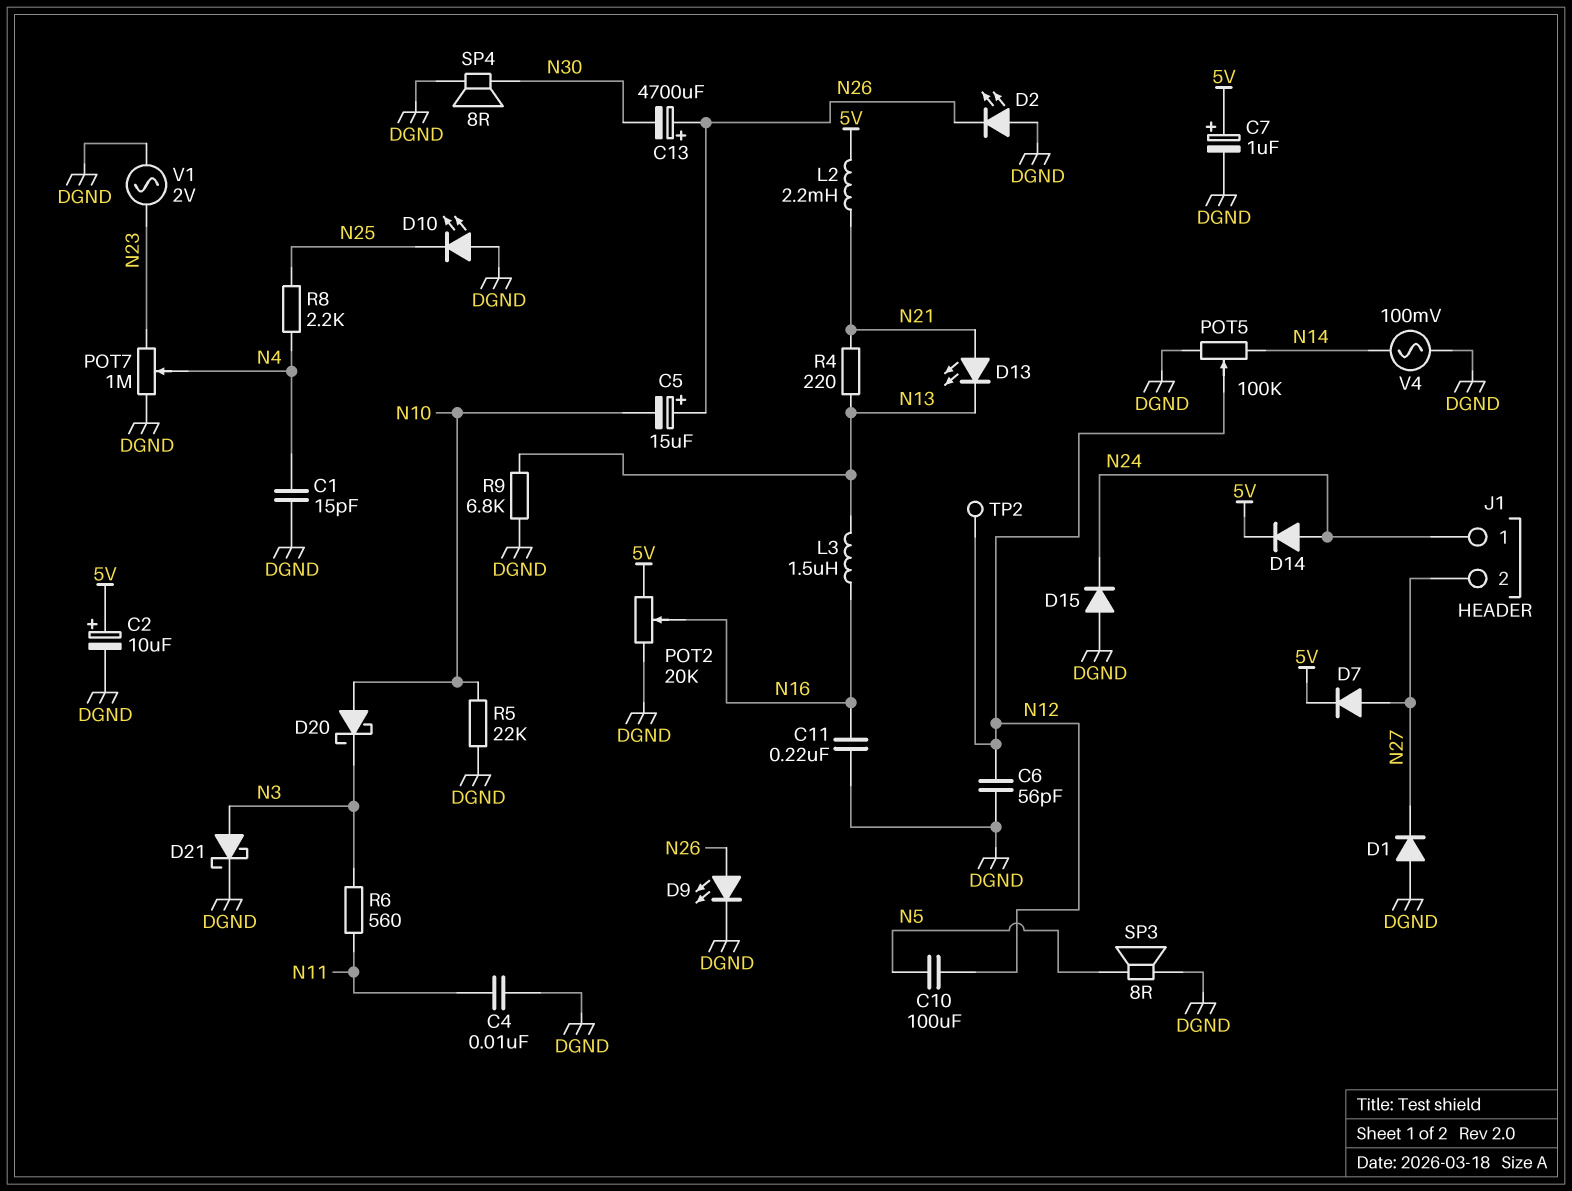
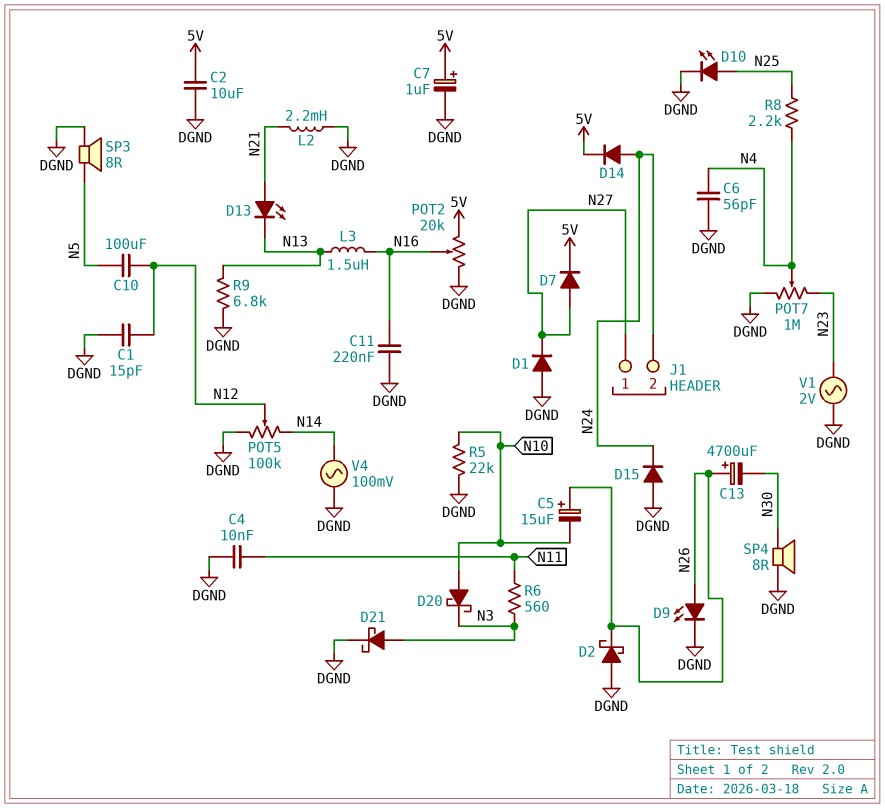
C1: 15pF (DGND, N4) -> 15pF (DGND, N12)
C2: 10uF (plus 5V, minus DGND) -> 10uF (5V, DGND)
C6: 56pF (DGND, N12) -> 56pF (DGND, N4)
D2: LED (A DGND, K N26) -> schottky (A DGND, K N26)
D10: LED (A DGND, K N25) -> LED (A N25, K DGND)
J1 pin 1: N24 -> N27
J1 pin 2: N27 -> N24
L2: 2.2mH (5V, N21) -> 2.2mH (DGND, N21)
R4: 220 (N13, N21) -> none
TP2: test point (N12) -> none

